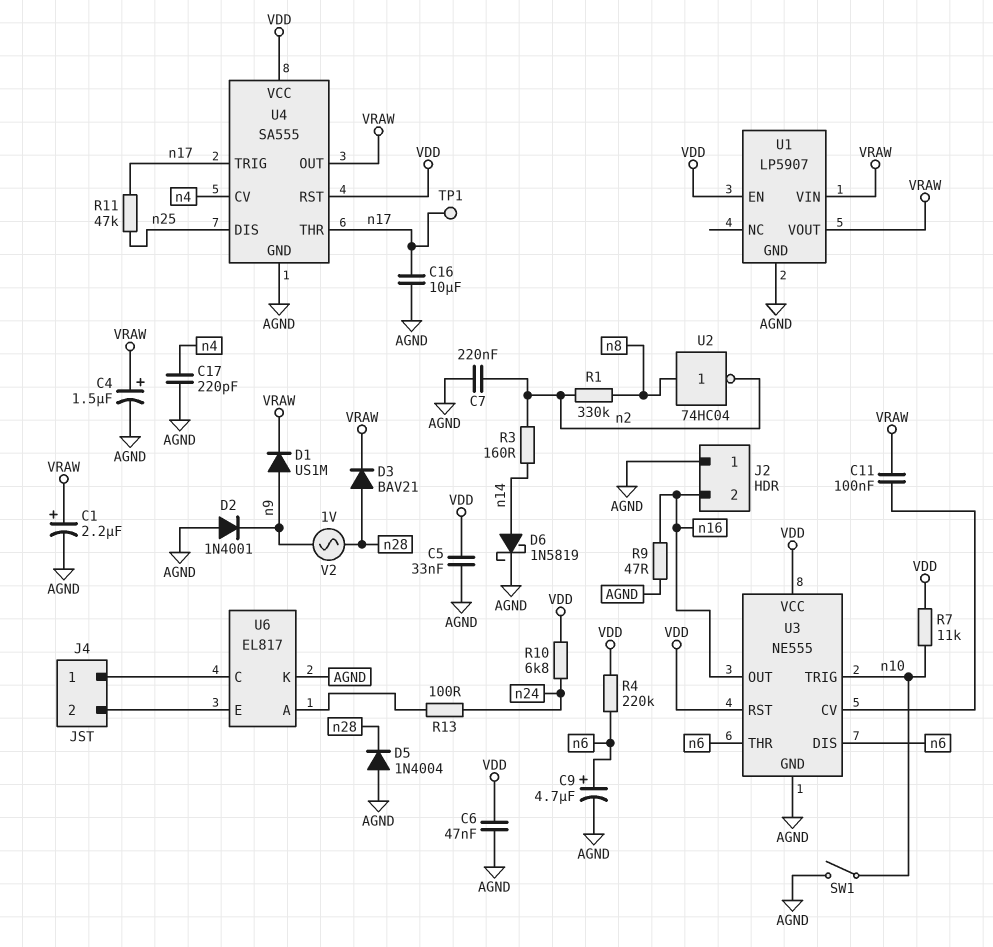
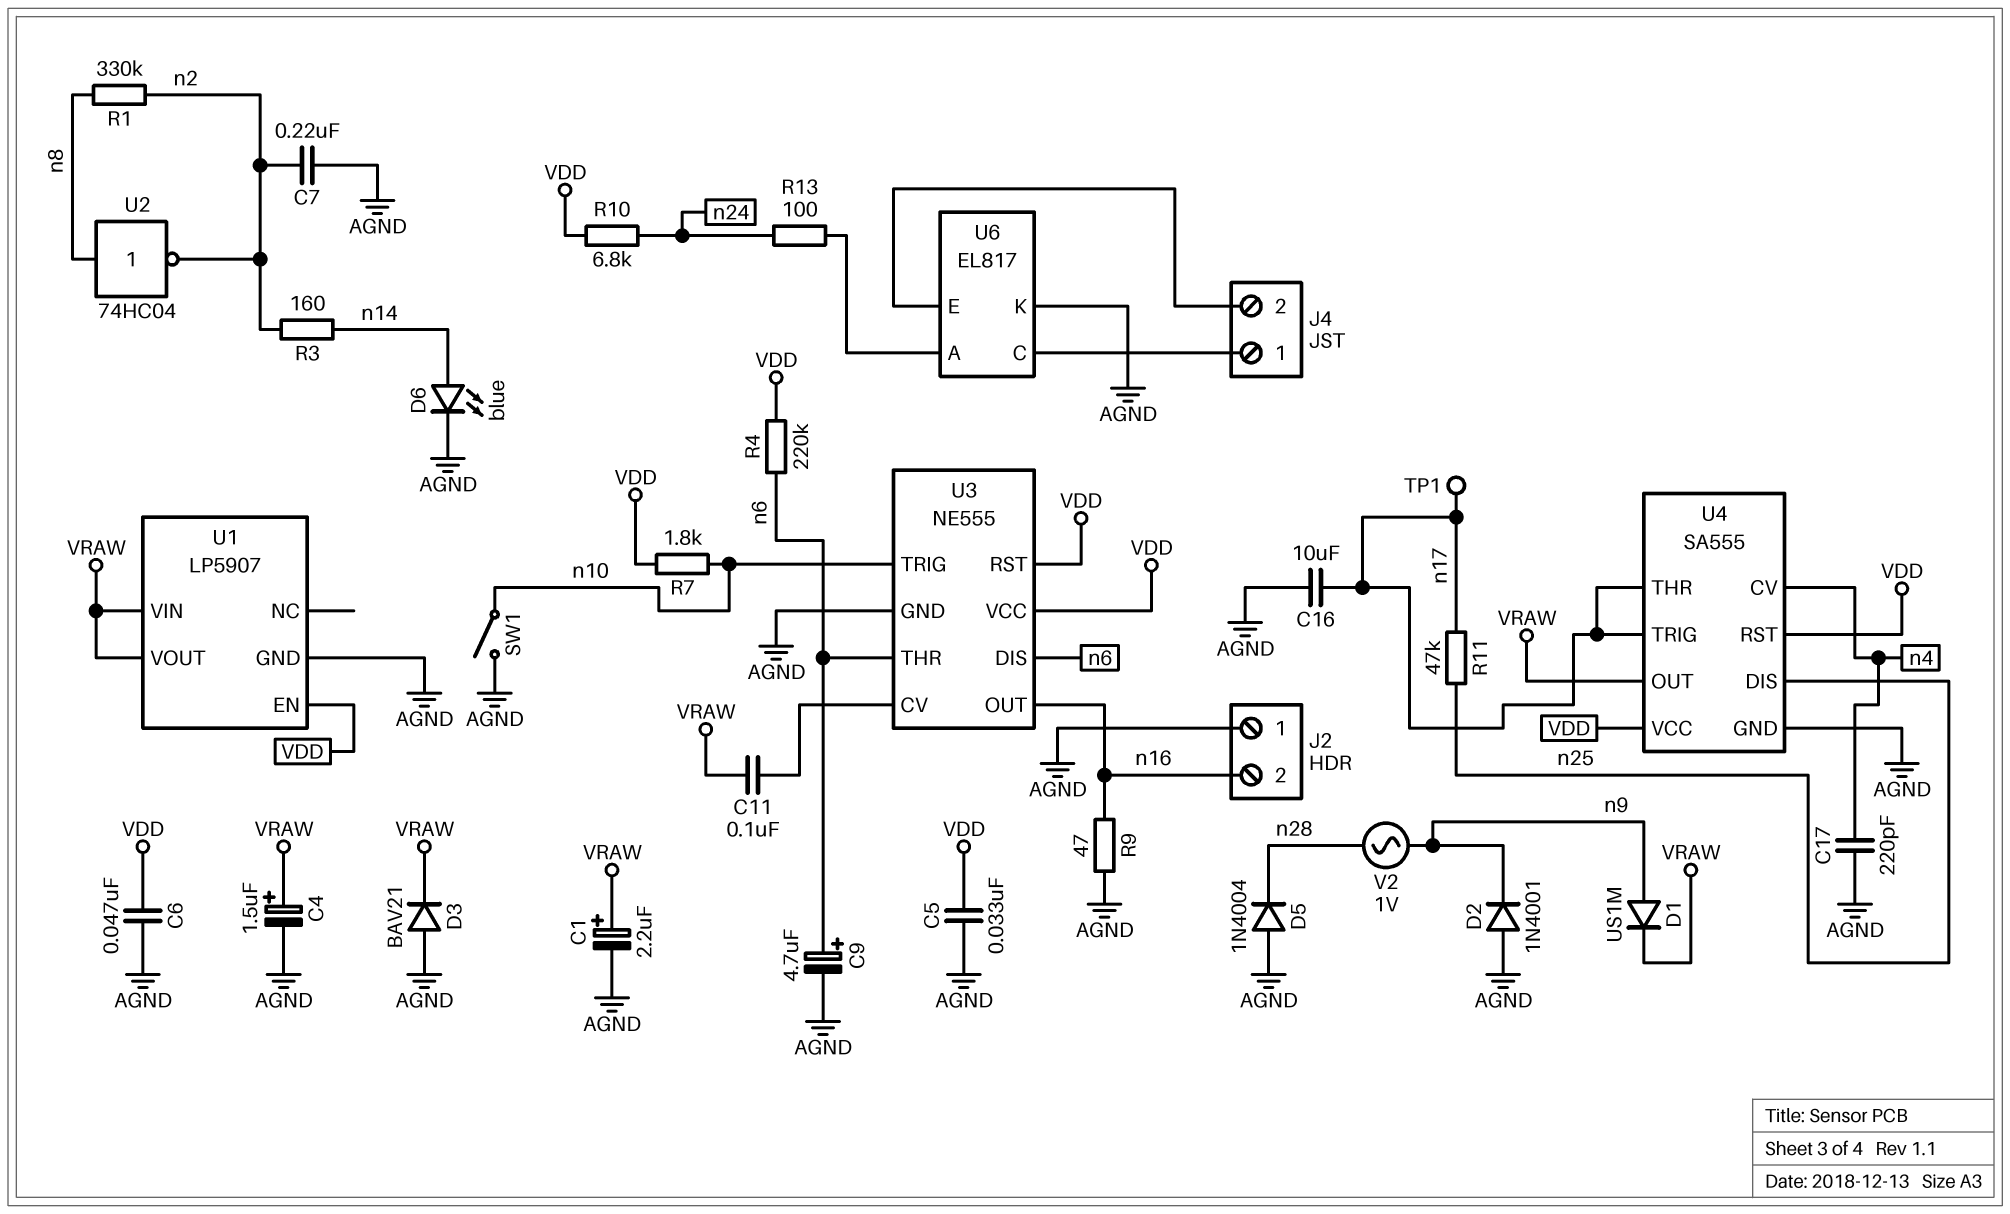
D3: diode BAV21 (A n28, K VRAW) -> diode BAV21 (A AGND, K VRAW)
D6: schottky 1N5819 (A n14, K AGND) -> LED blue (A n14, K AGND)
R7: 11k (VDD, n10) -> 1.8k (VDD, n10)

